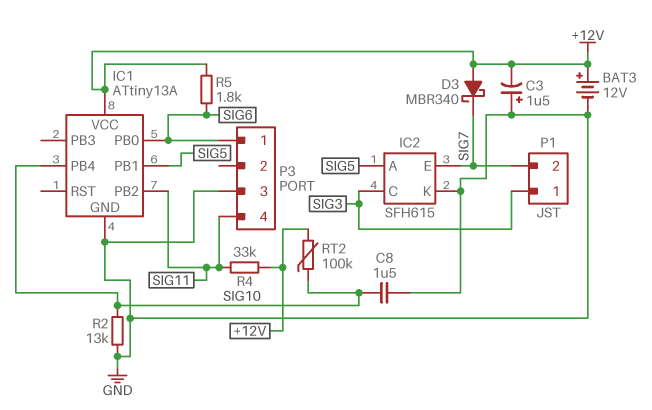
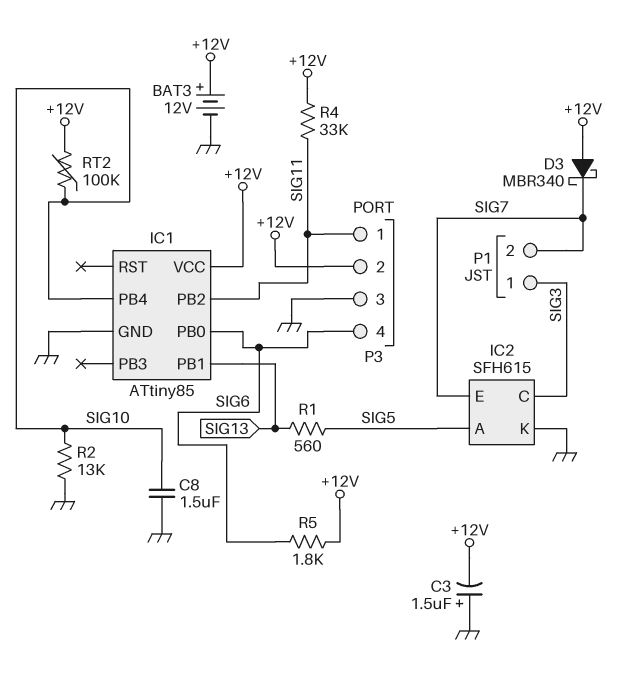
IC1: ATtiny13A -> ATtiny85
IC1 pin PB1: SIG5 -> SIG13
P3 pin 1: SIG6 -> SIG11
P3 pin 2: none -> +12V
P3 pin 4: SIG11 -> SIG6
R1: none -> 560 (SIG5, SIG13)

